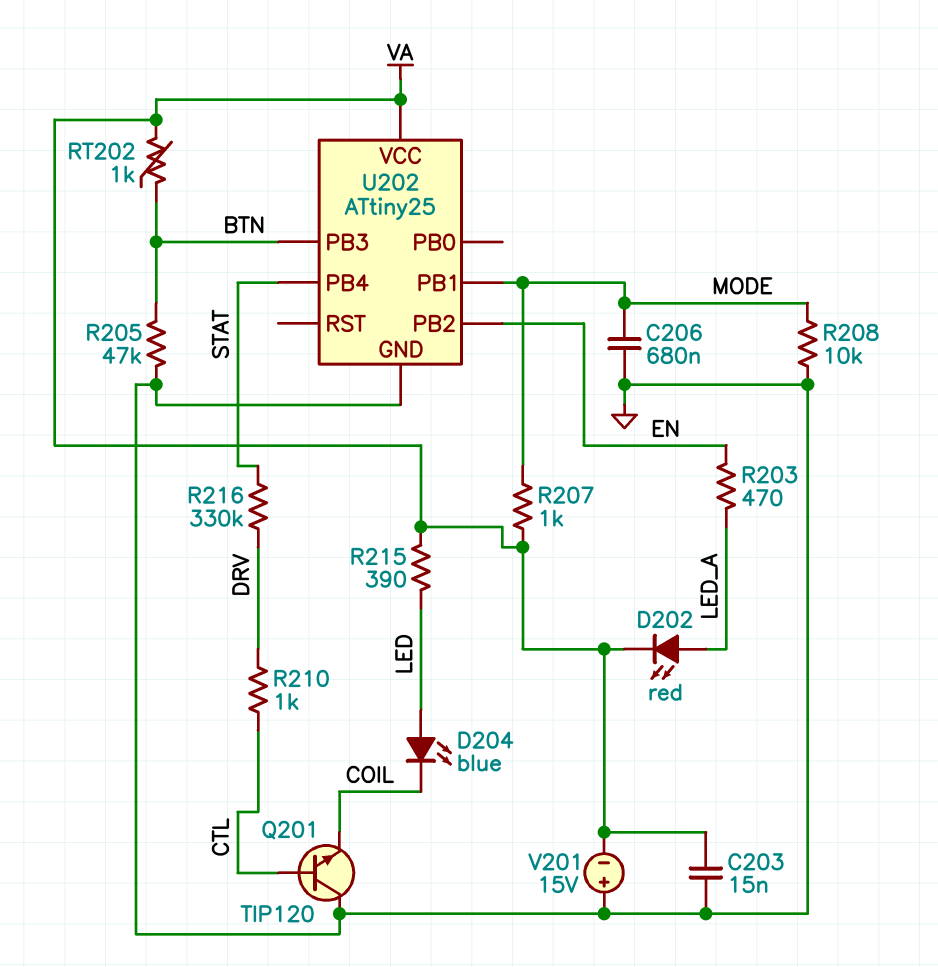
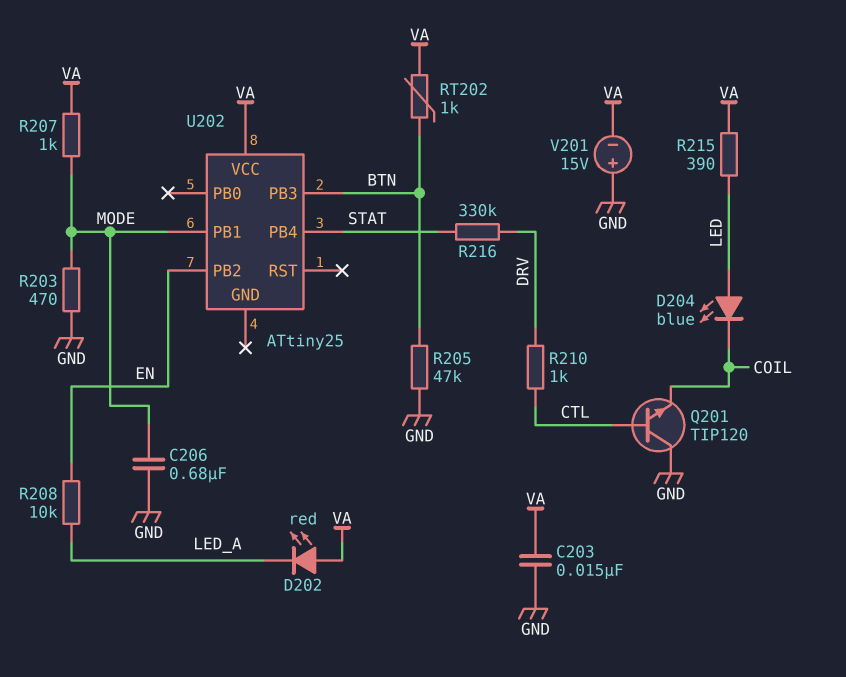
D202: LED red (A LED_A, K VA) -> LED red (A VA, K LED_A)
R203: 470 (EN, LED_A) -> 470 (GND, MODE)
R208: 10k (GND, MODE) -> 10k (EN, LED_A)
U202 pin GND: GND -> none

